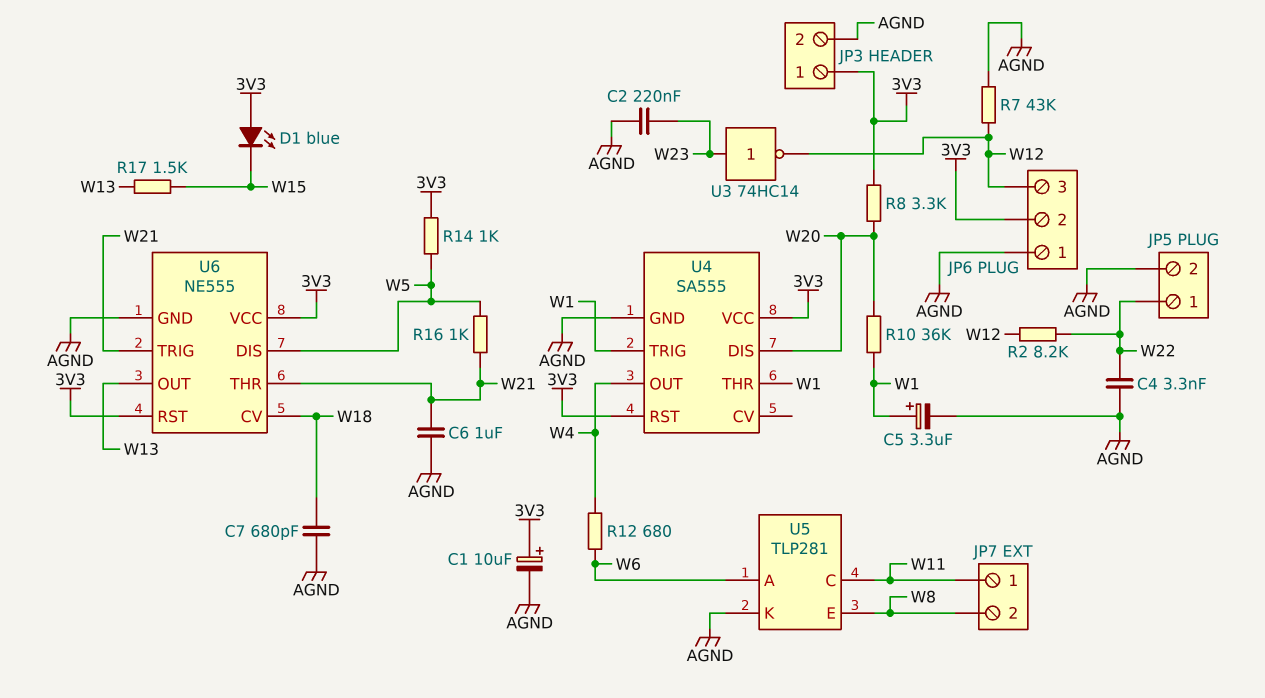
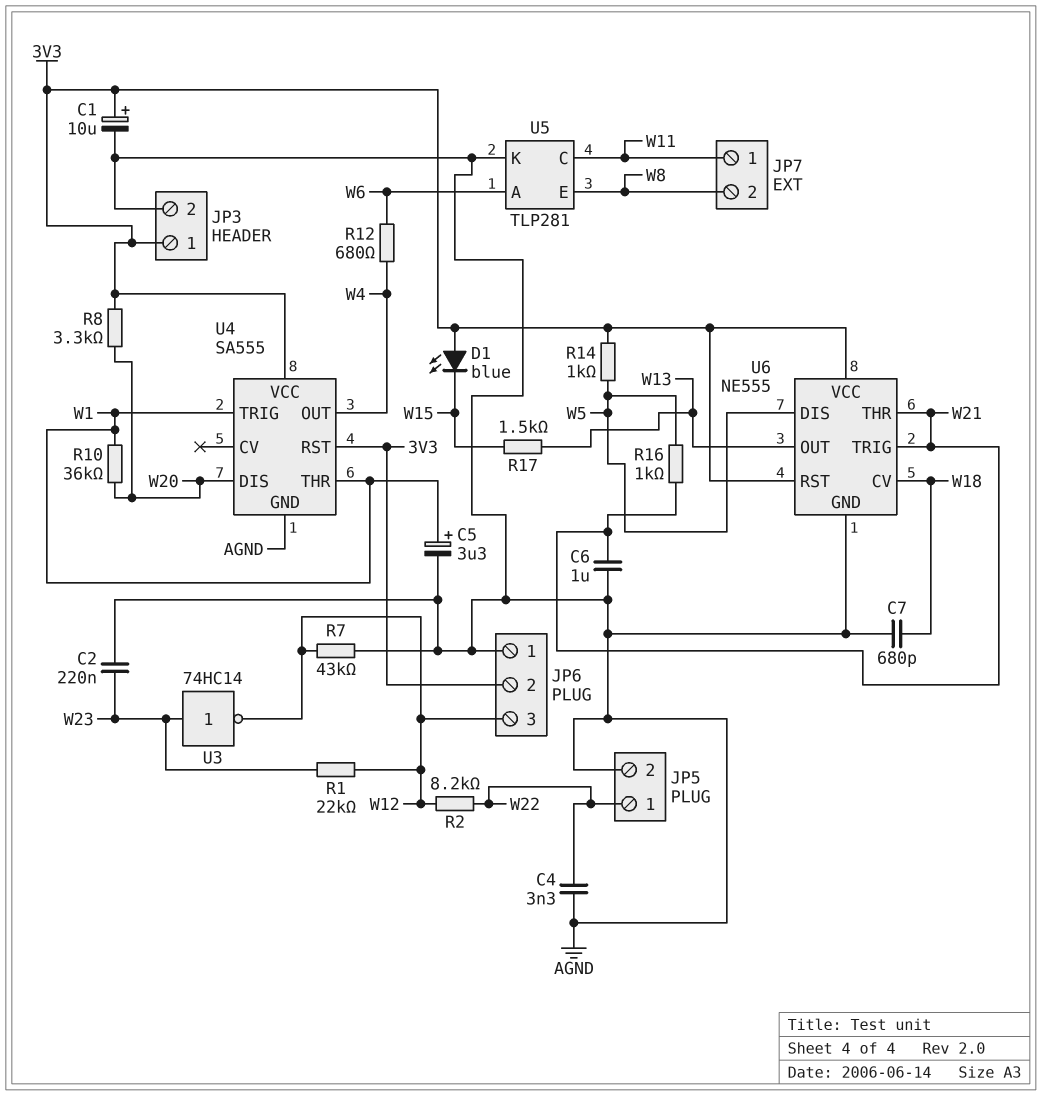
R1: none -> 22k (W12, W23)

